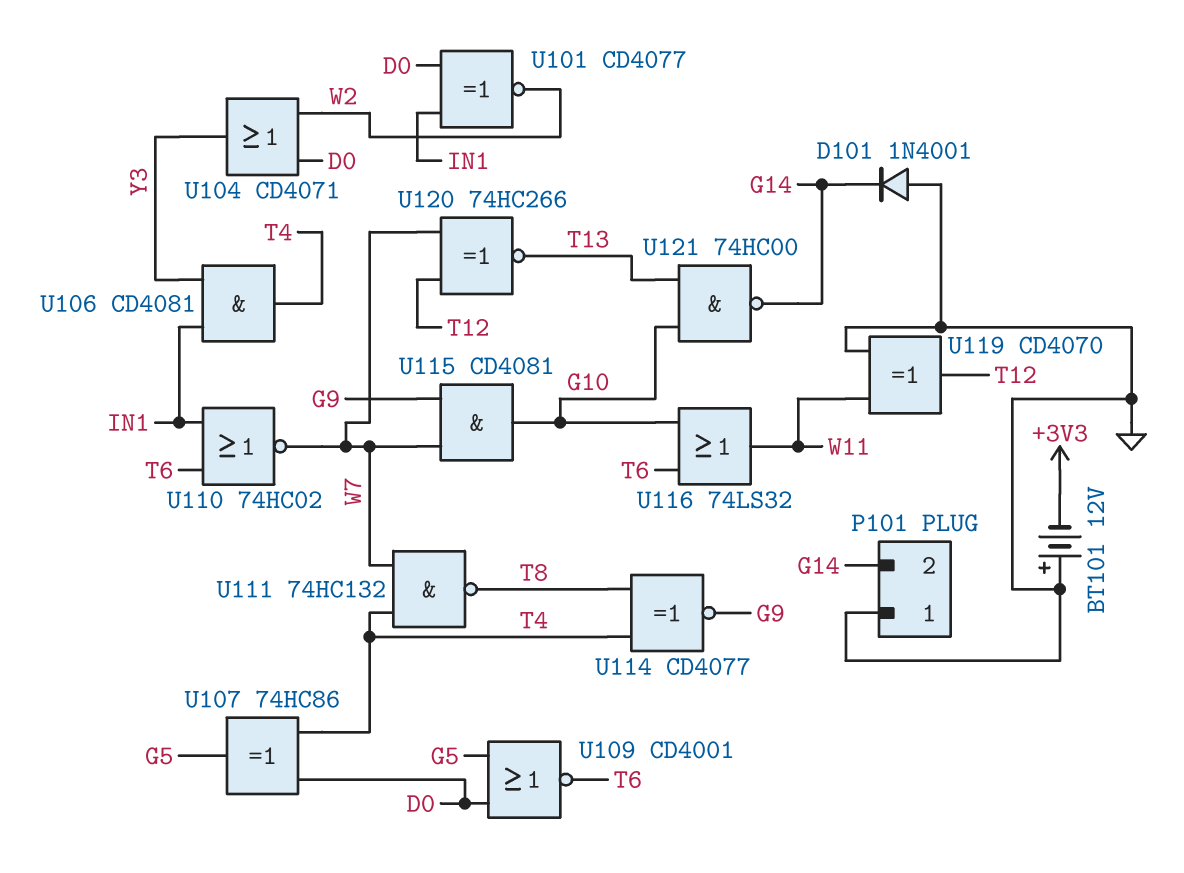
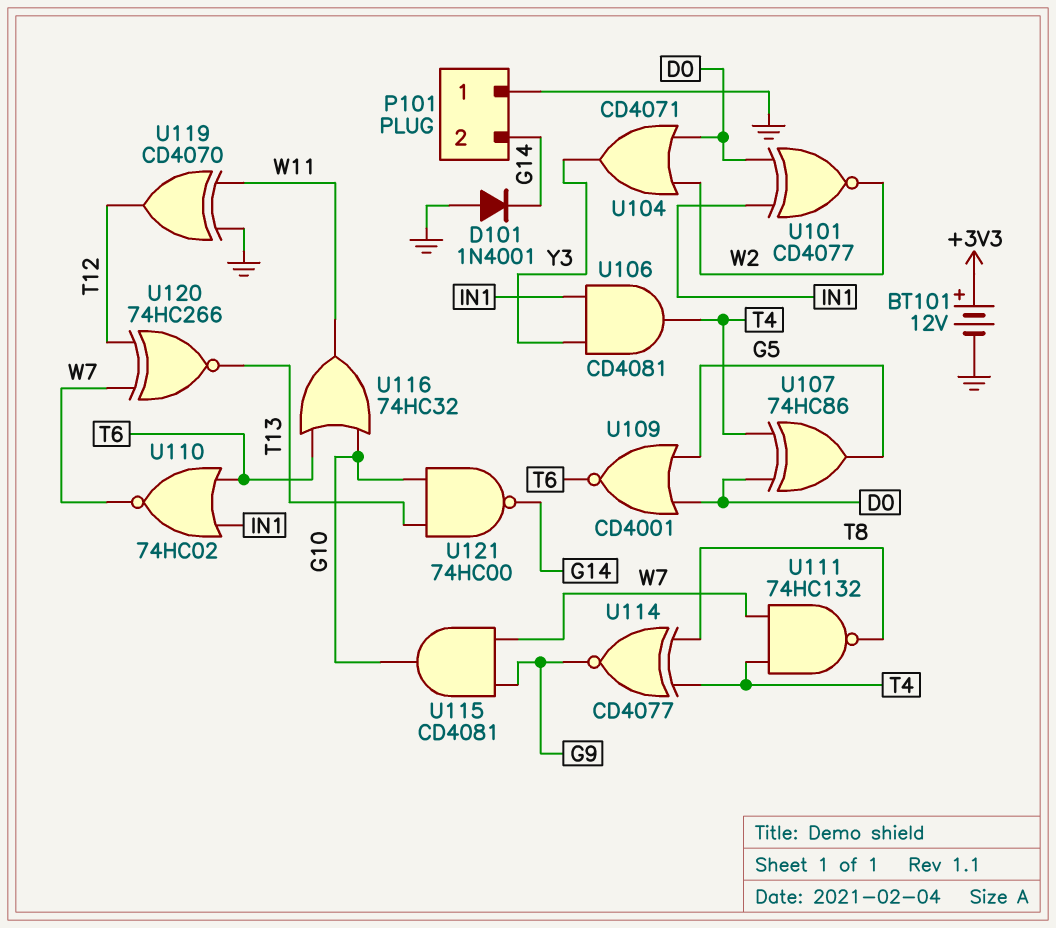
BT101: 12V (plus GND, minus +3V3) -> 12V (plus +3V3, minus GND)
U116: OR 74LS32 (in G10, in T6, out W11) -> OR 74HC32 (in G10, in T6, out W11)

